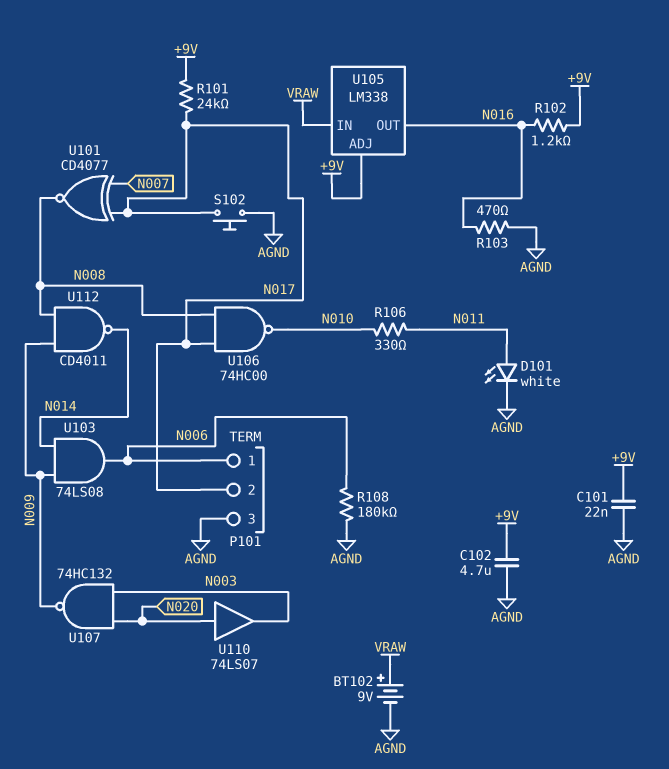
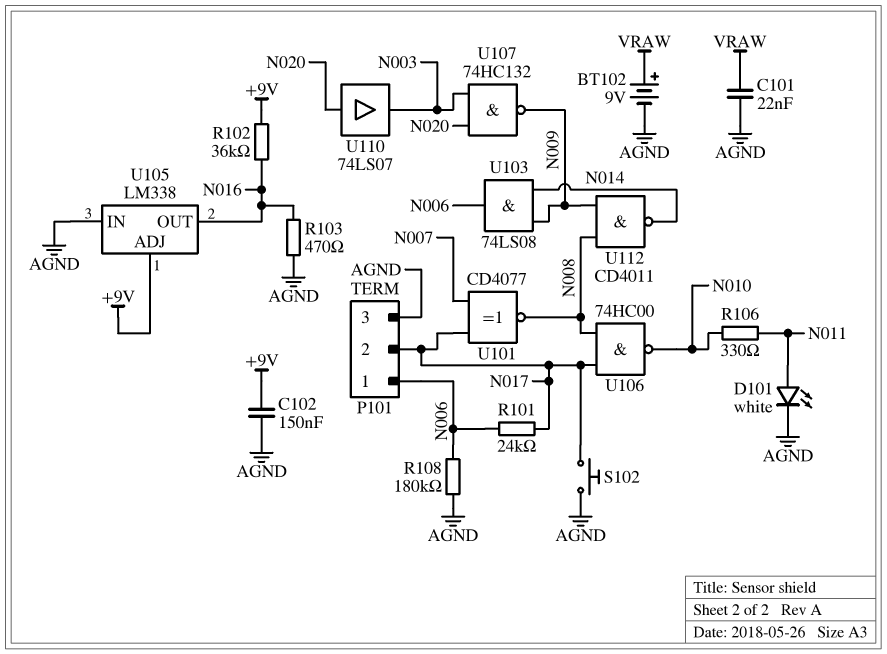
C101: 22nF (+9V, AGND) -> 22nF (AGND, VRAW)
C102: 4.7uF (+9V, AGND) -> 150nF (+9V, AGND)
R101: 24k (+9V, N017) -> 24k (N006, N017)
R102: 1.2k (+9V, N016) -> 36k (+9V, N016)
U105 pin IN: VRAW -> AGND

